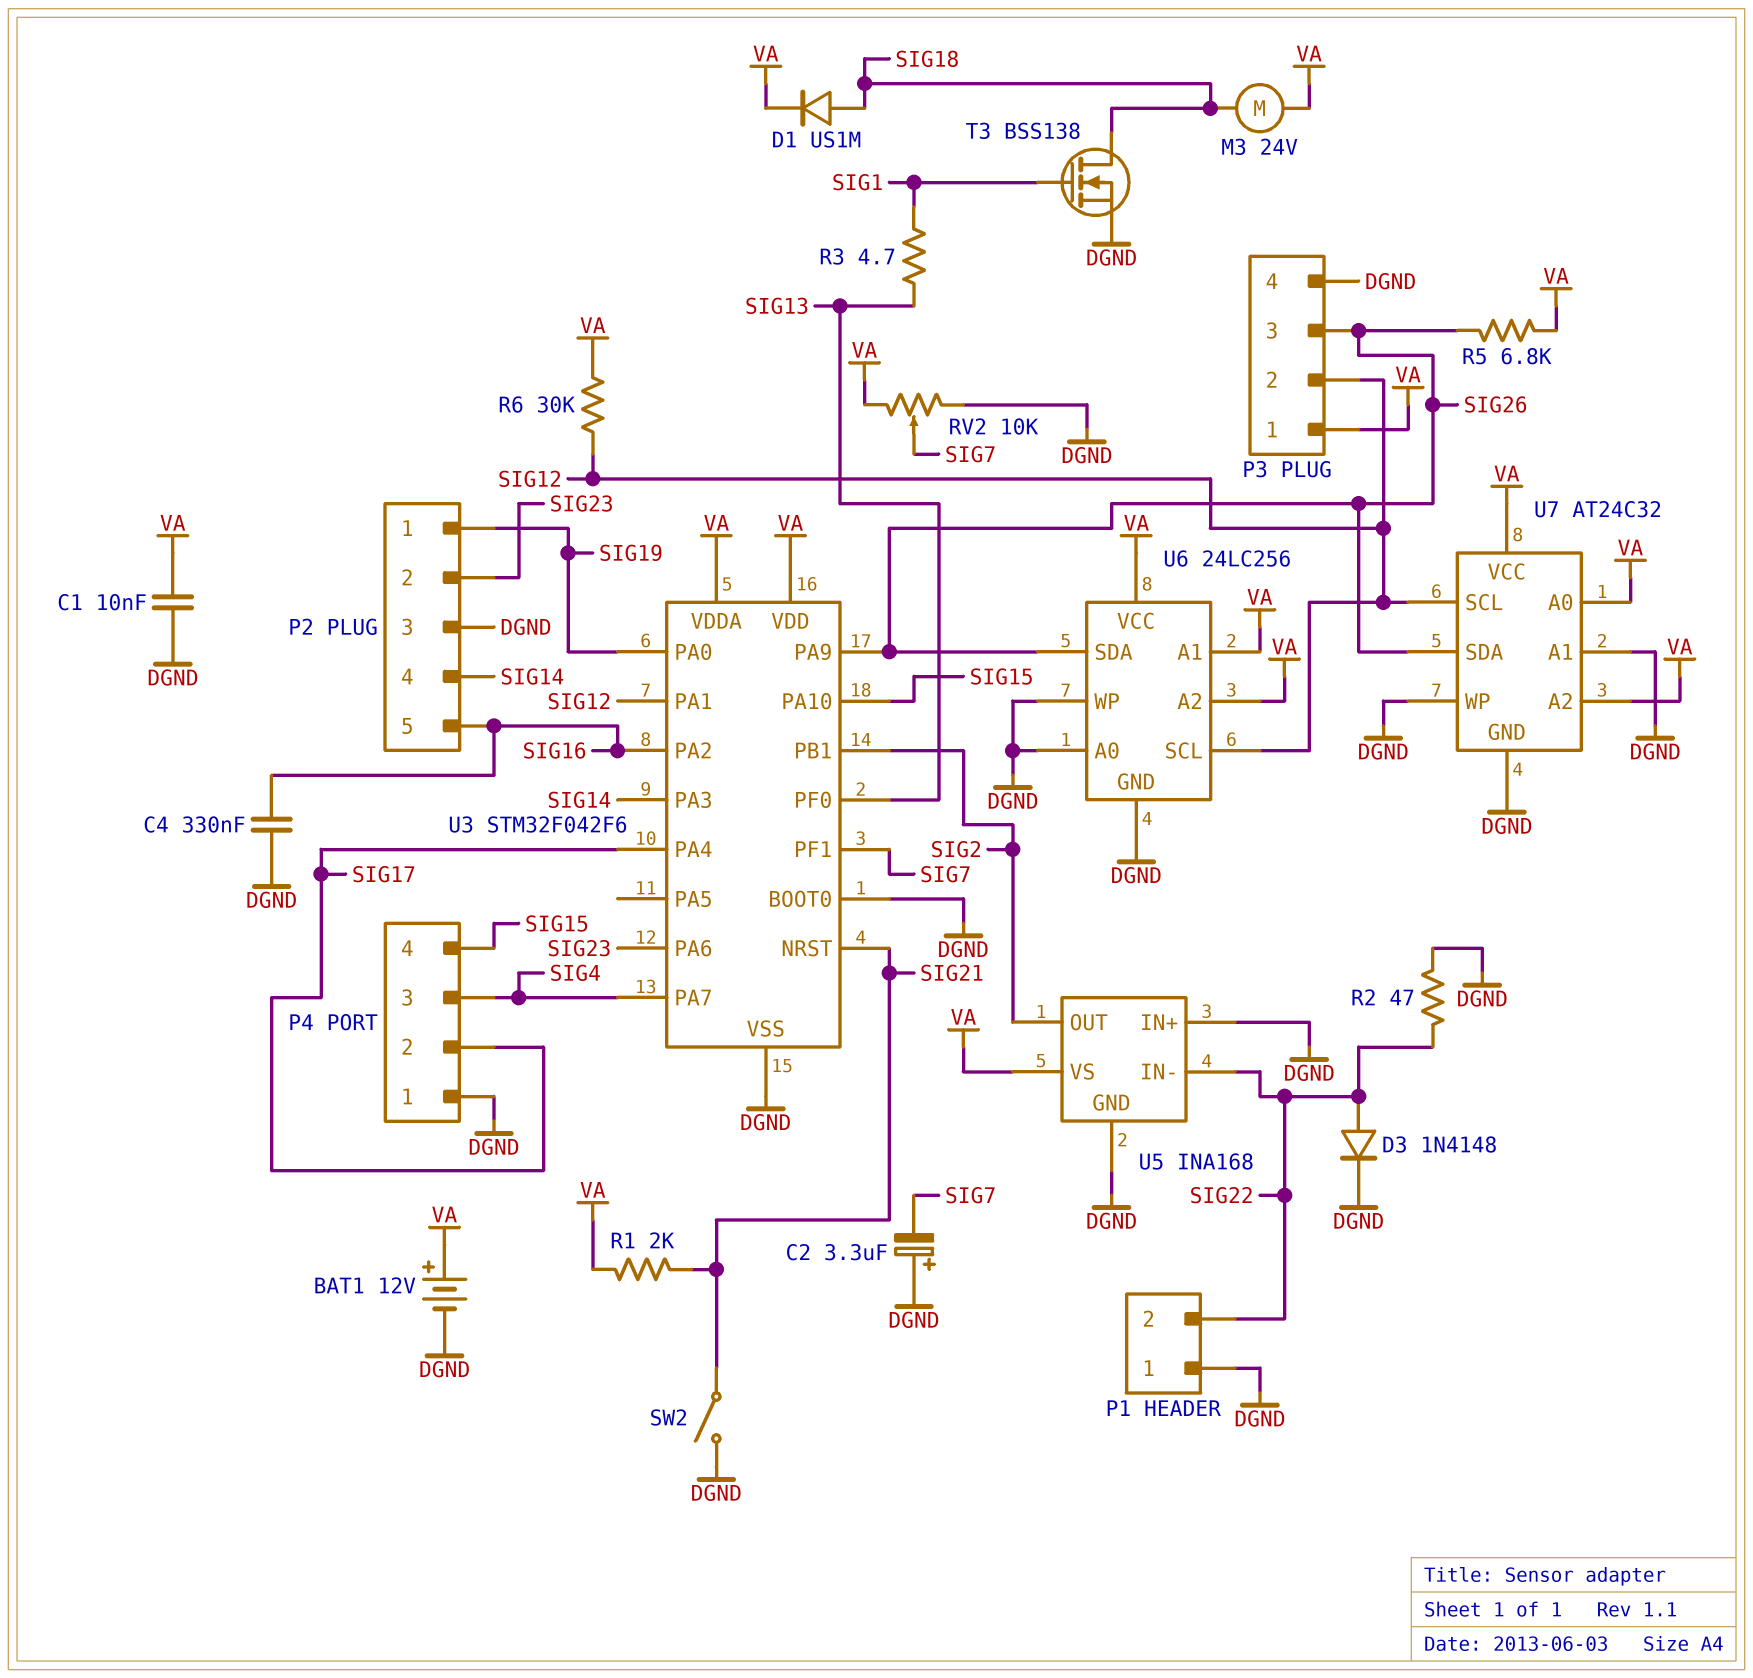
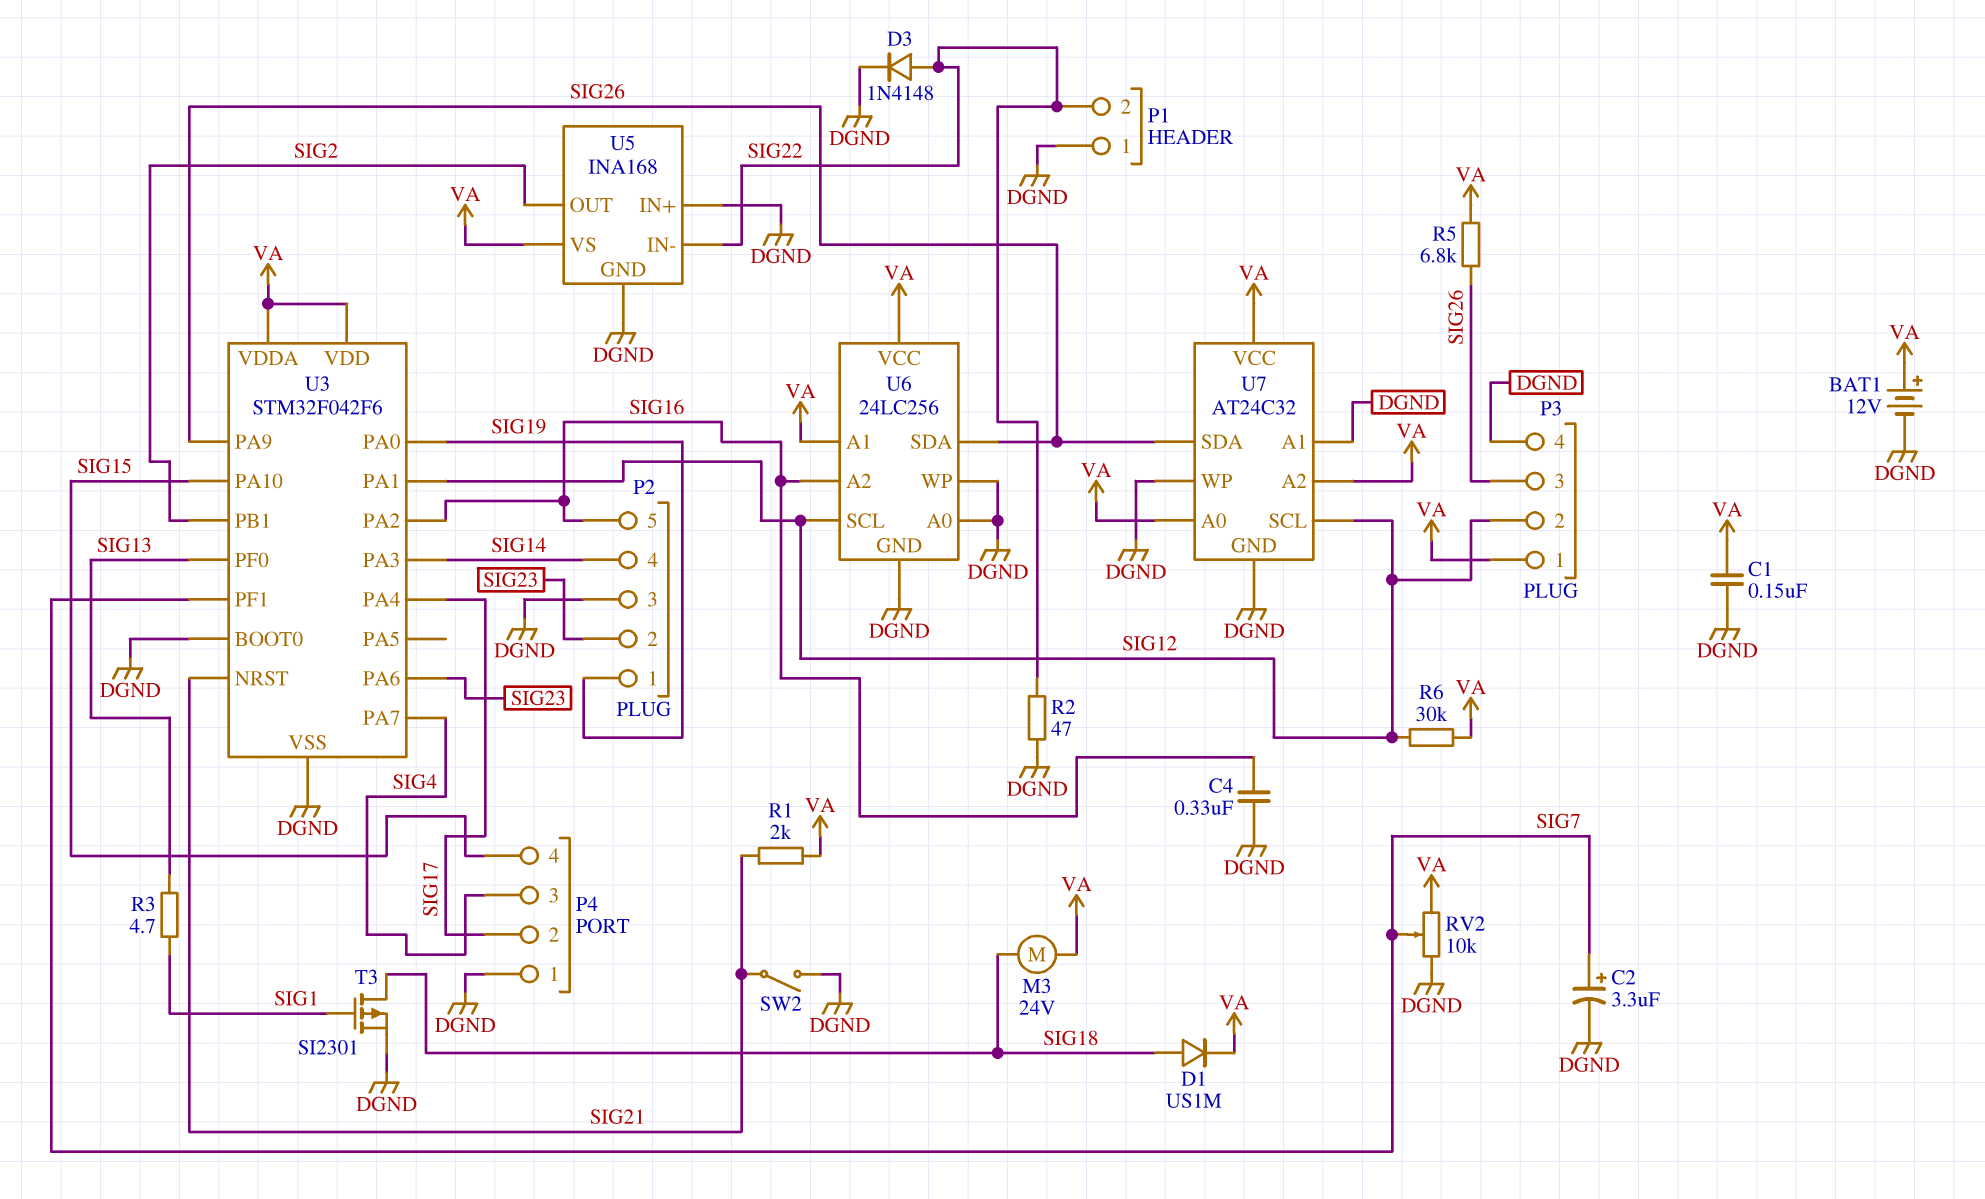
C1: 10nF (DGND, VA) -> 150nF (DGND, VA)
C2: 3.3uF (plus DGND, minus SIG7) -> 3.3uF (plus SIG7, minus DGND)
T3: NMOS BSS138 (G SIG1, D SIG18, S DGND) -> PMOS SI2301 (G SIG1, D SIG18, S DGND)
U6 pin A2: VA -> SIG16

